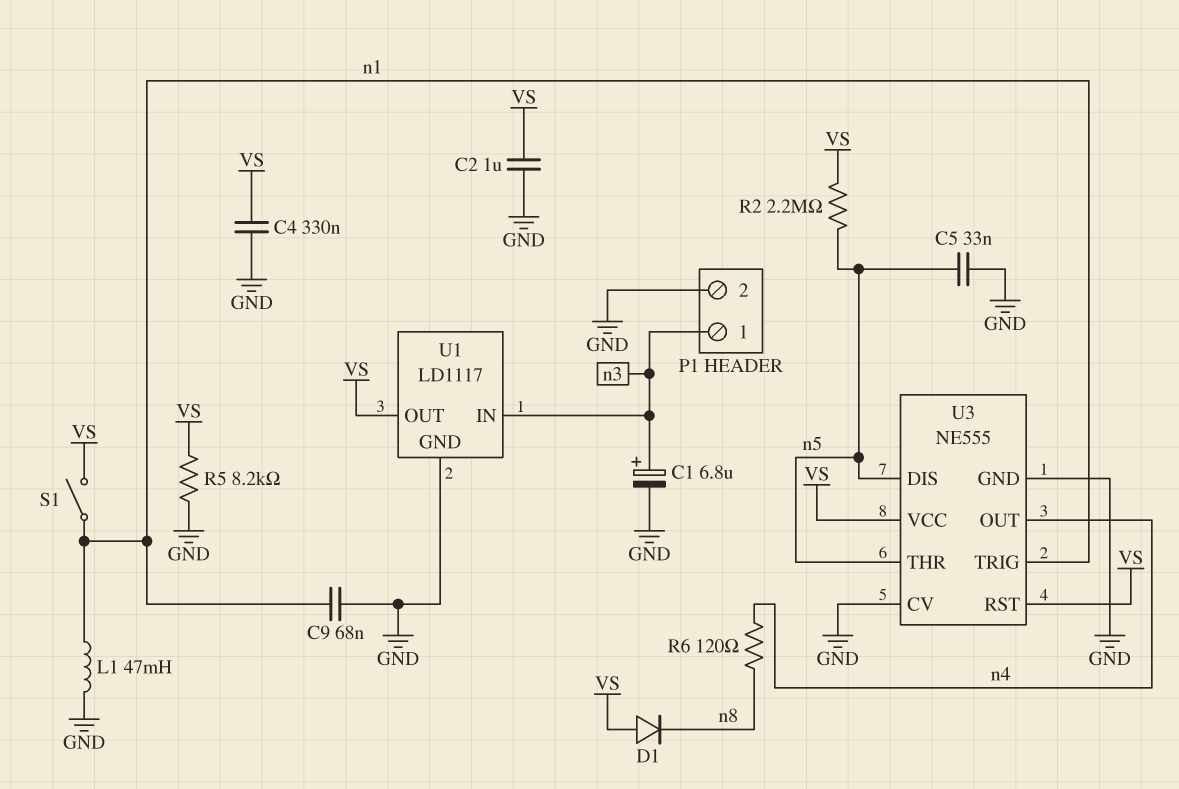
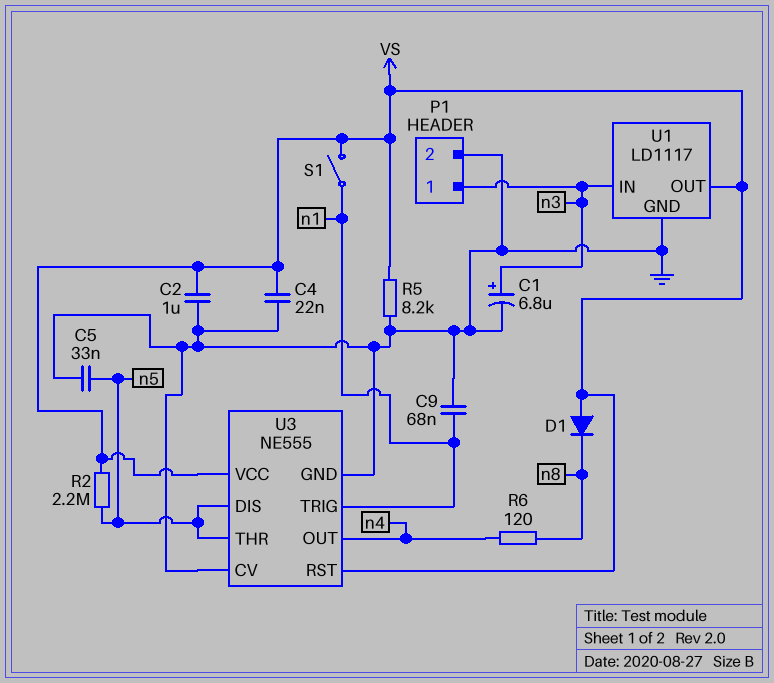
C4: 330nF (GND, VS) -> 22nF (GND, VS)
L1: 47mH (GND, n1) -> none

